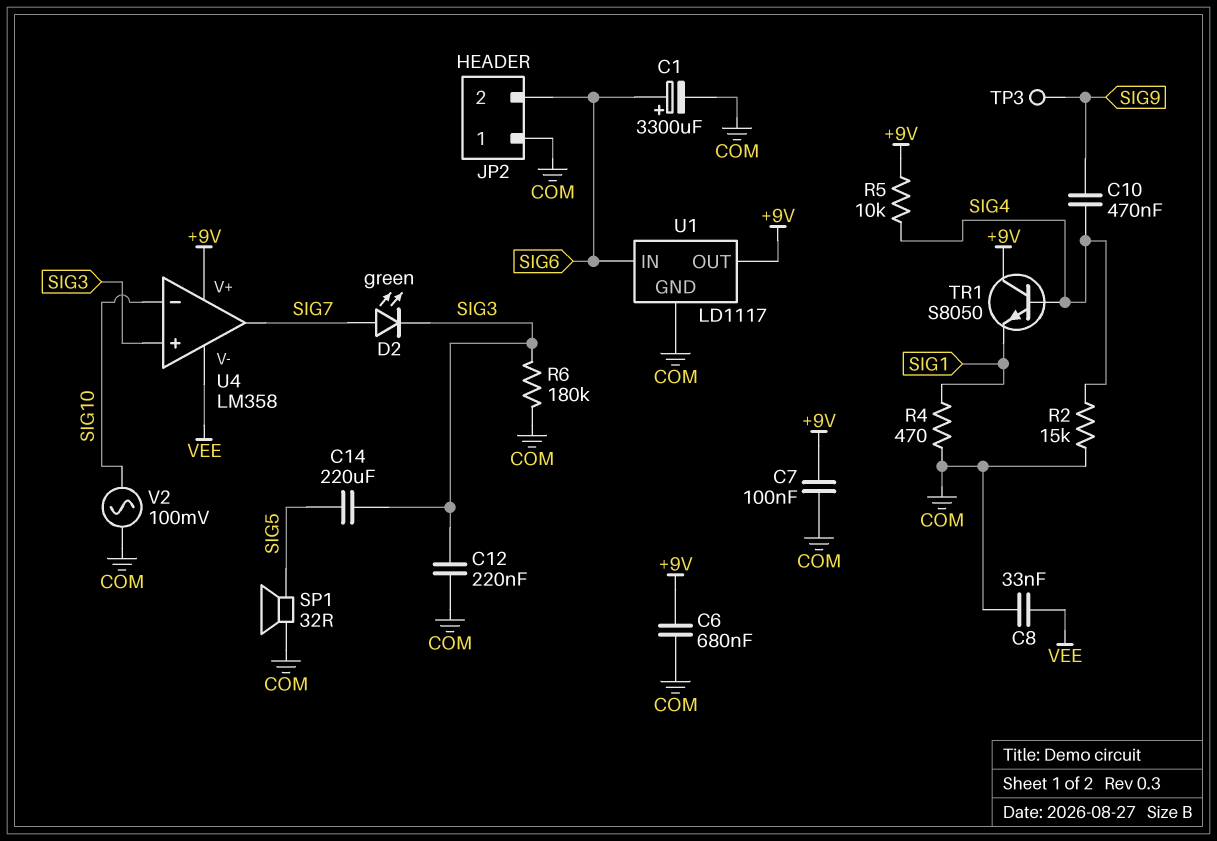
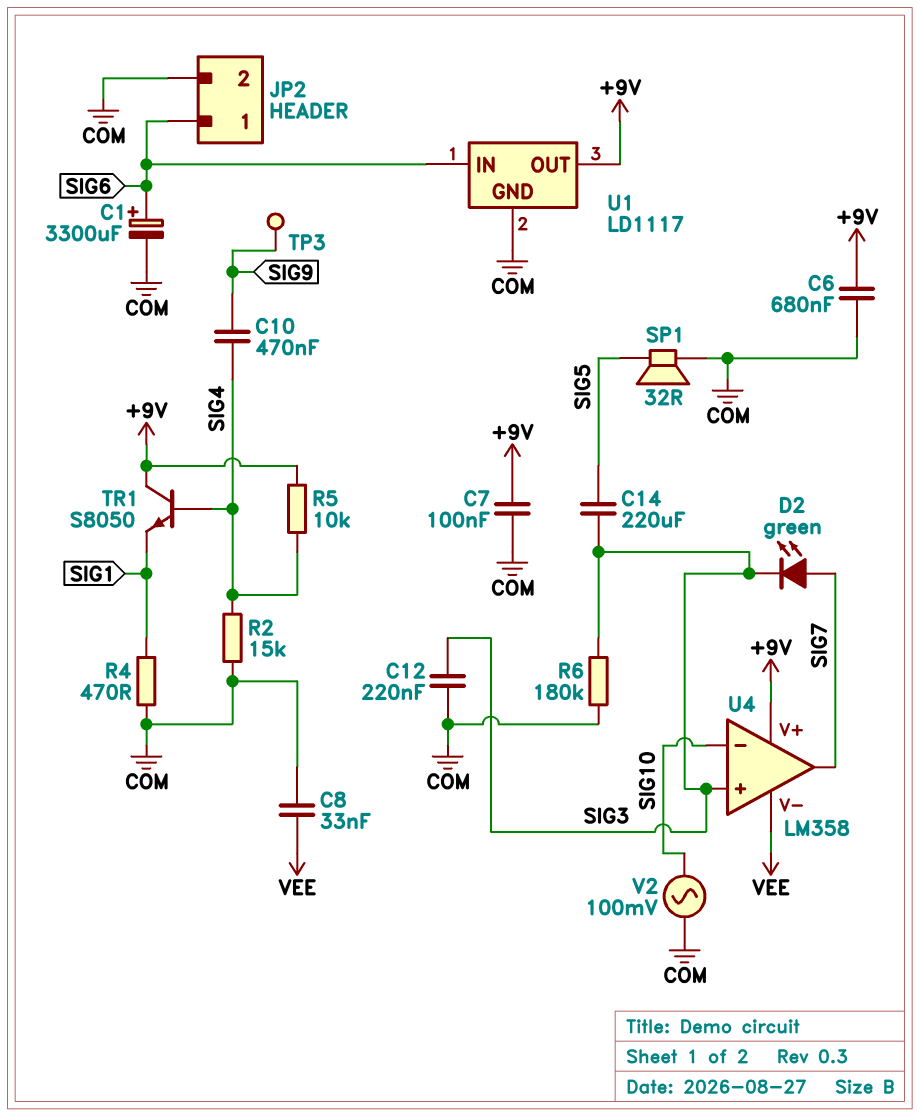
JP2 pin 1: COM -> SIG6
JP2 pin 2: SIG6 -> COM

